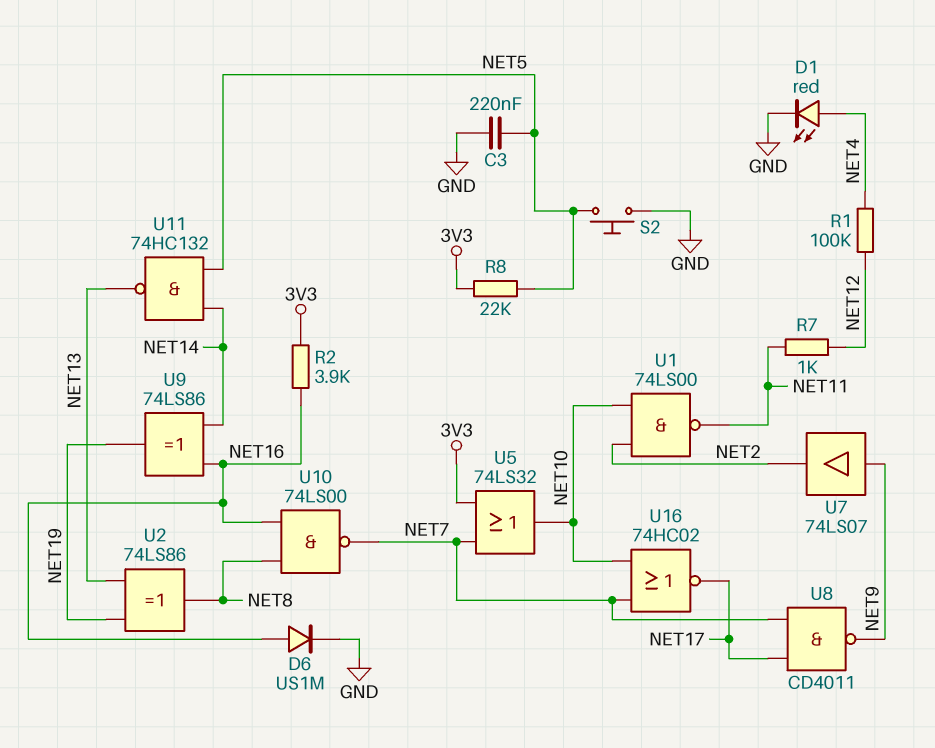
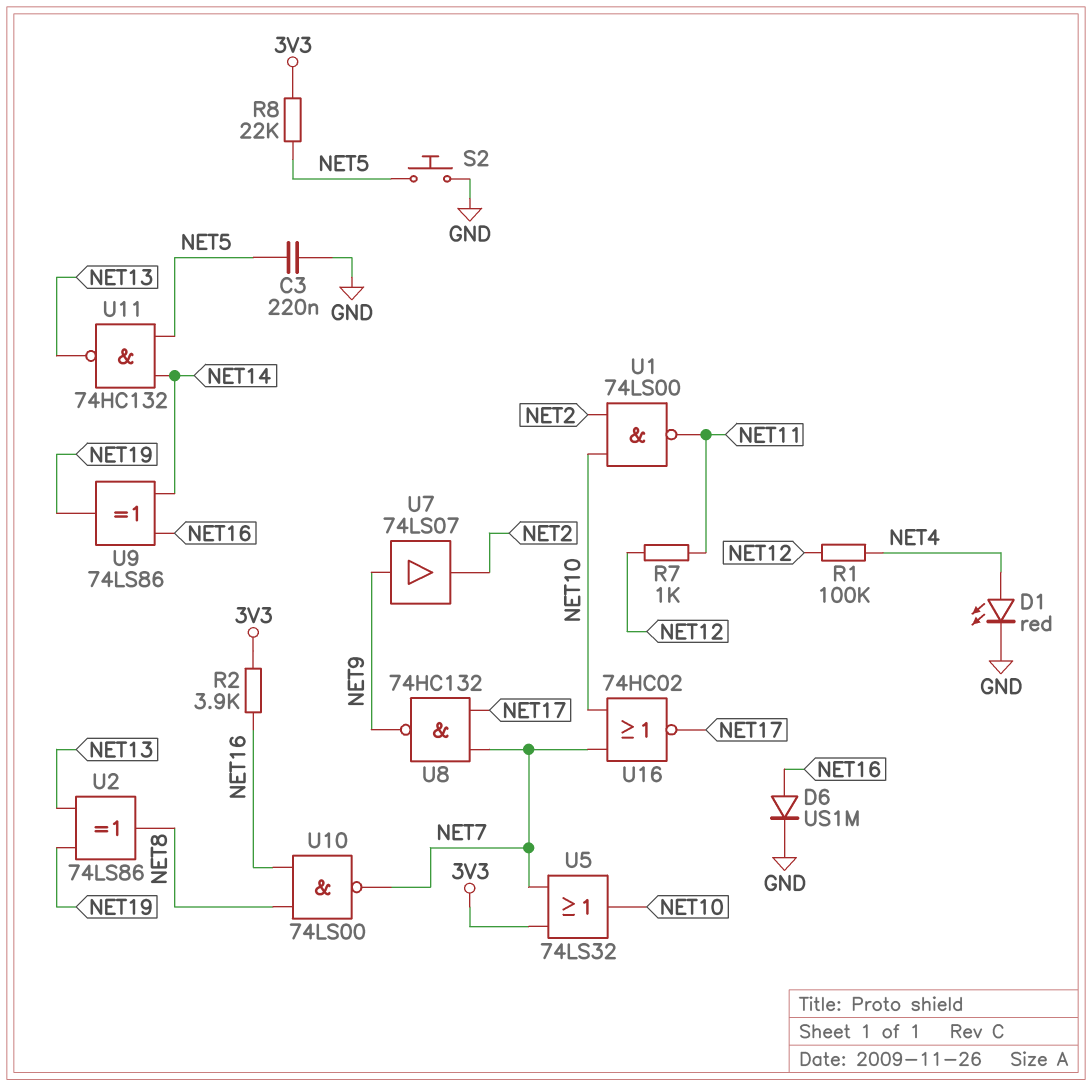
U8: NAND CD4011 (in NET7, in NET17, out NET9) -> NAND 74HC132 (in NET7, in NET17, out NET9)

